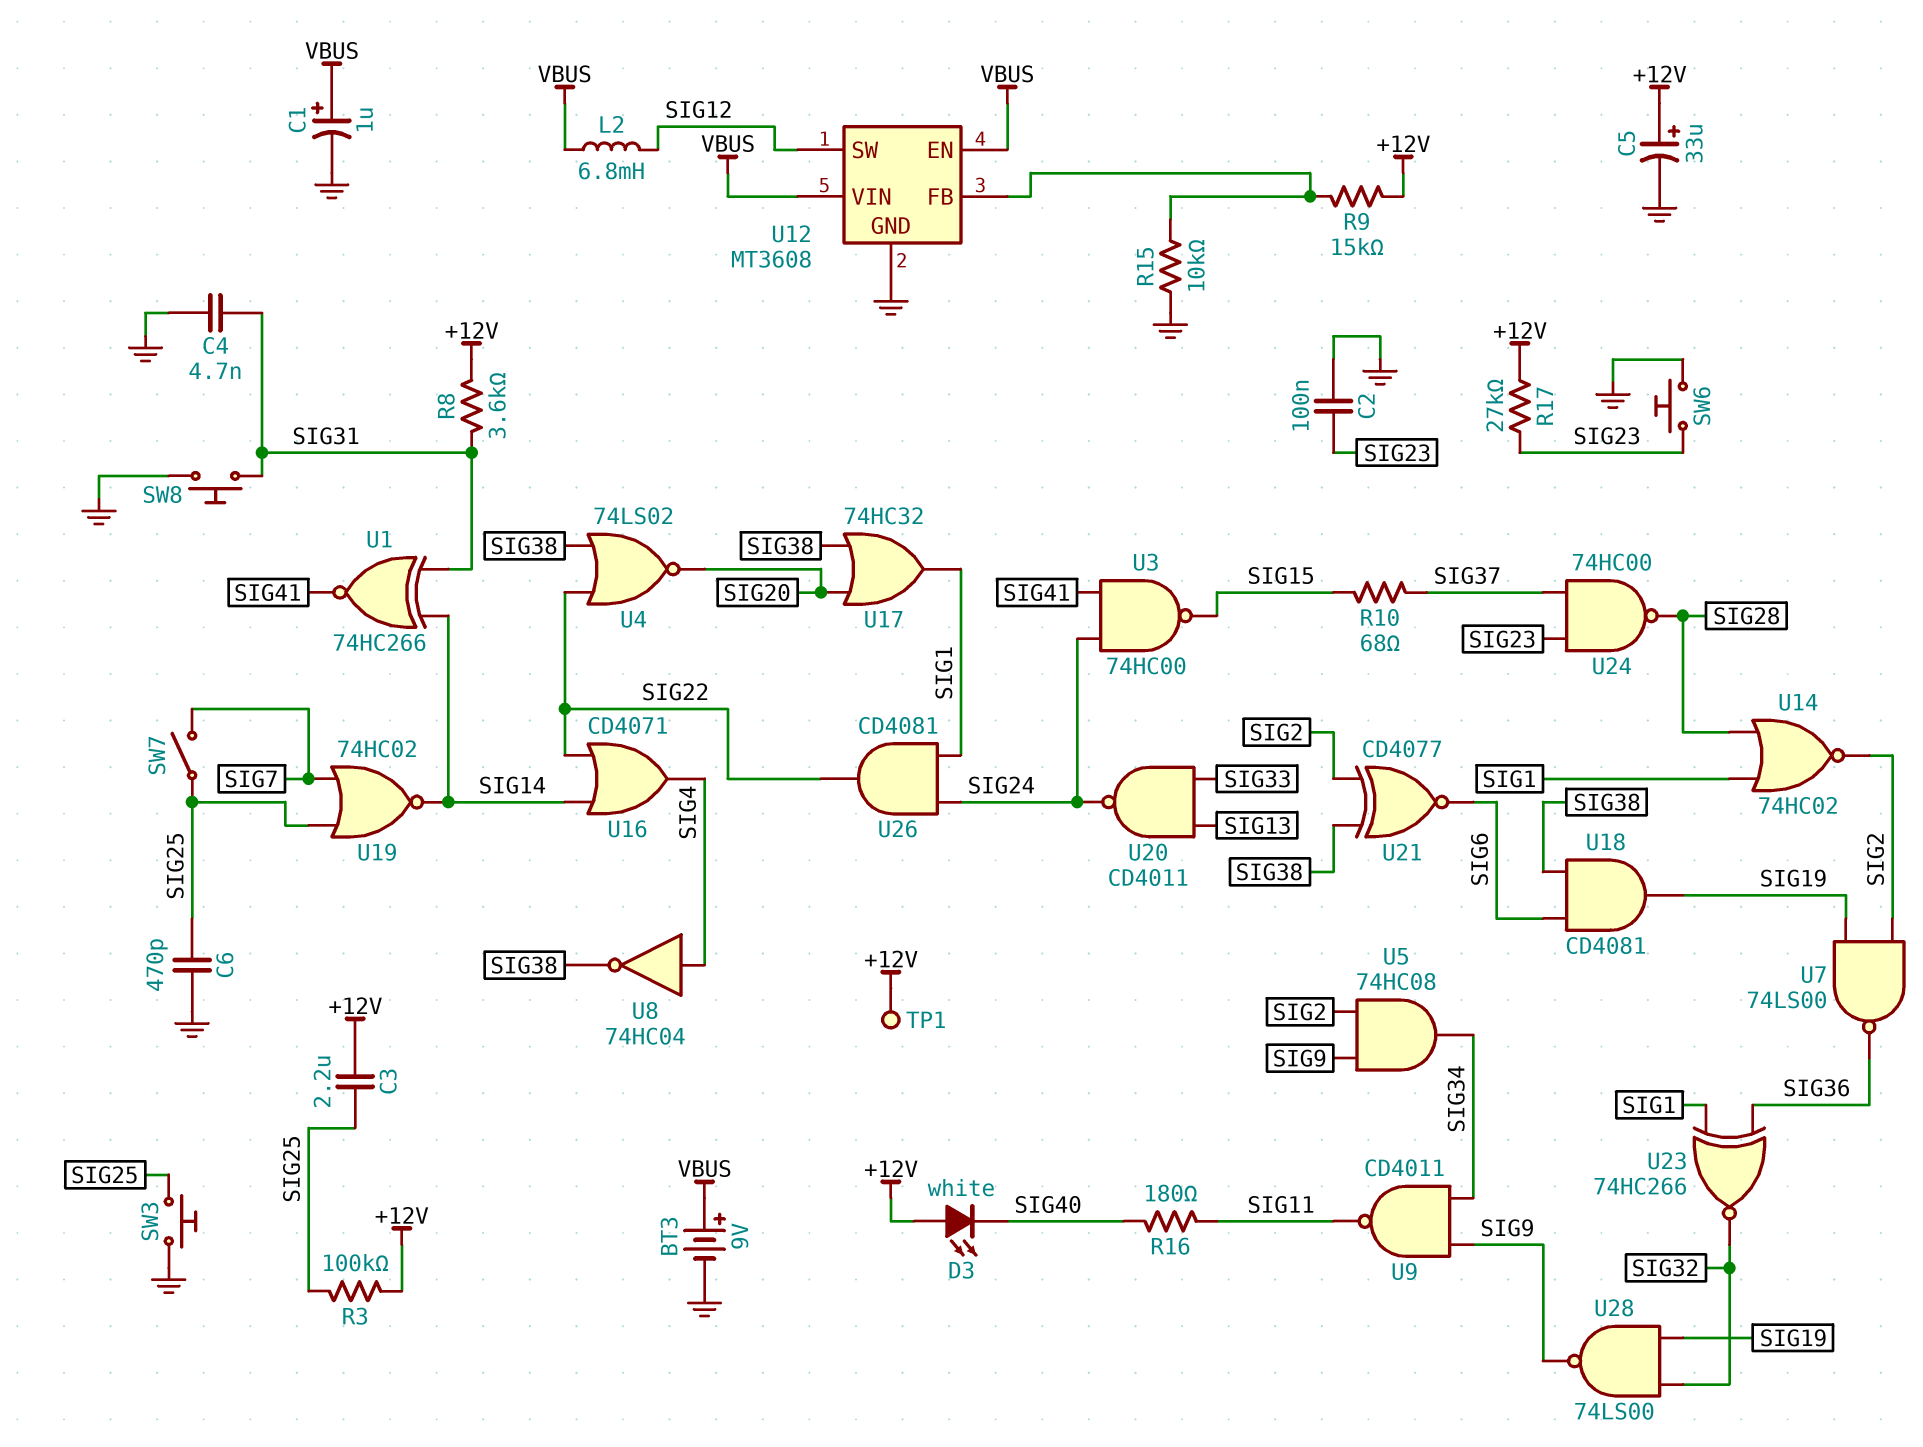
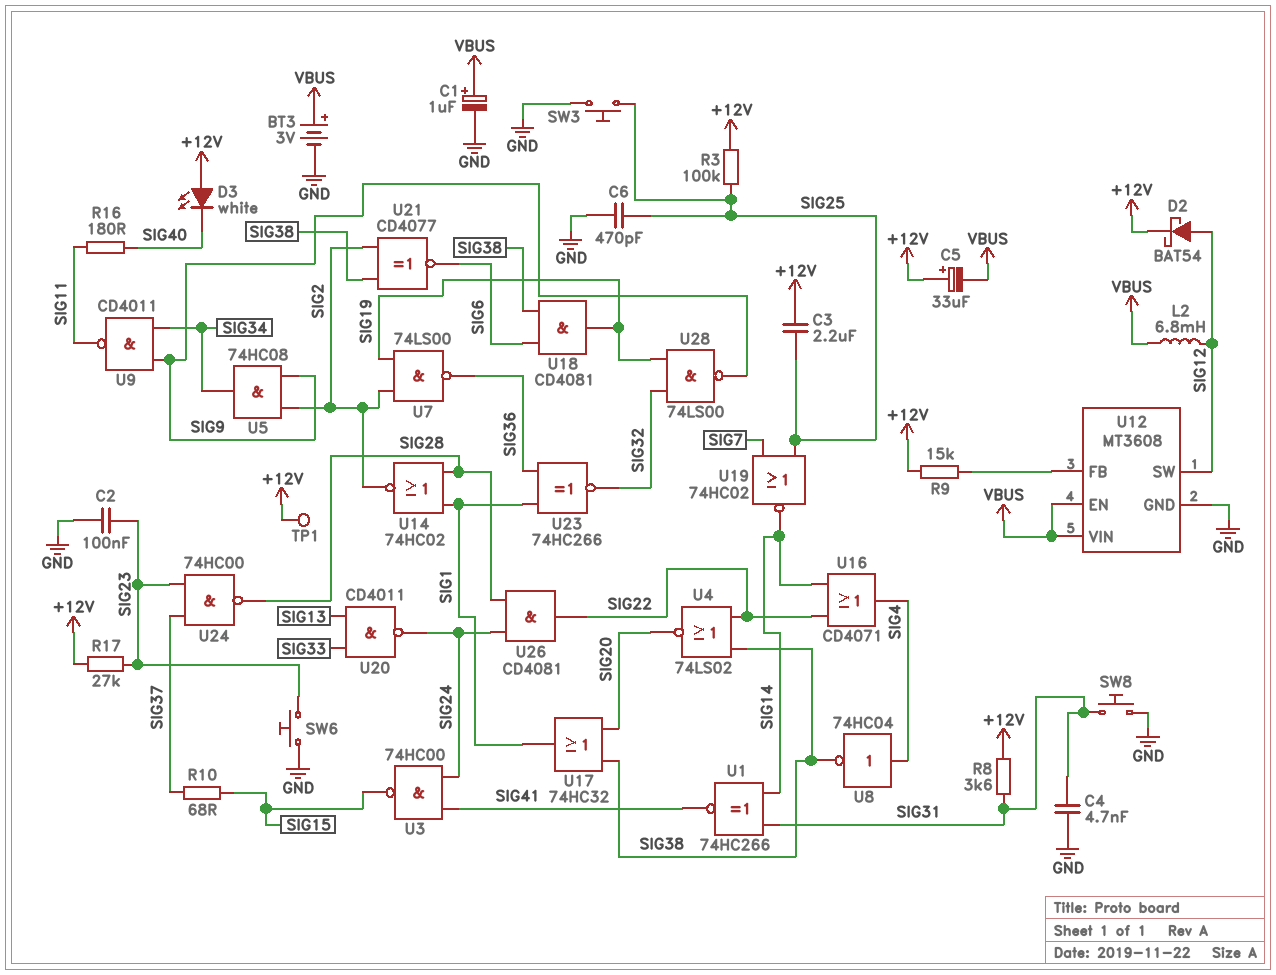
BT3: 9V (plus VBUS, minus GND) -> 3V (plus VBUS, minus GND)
C5: 33uF (plus +12V, minus GND) -> 33uF (plus +12V, minus VBUS)
D2: none -> schottky BAT54 (A SIG12, K +12V)
R15: 10k (GND, U12/FB) -> none
SW7: switch (SIG7, SIG25) -> none
U26: AND CD4081 (in SIG1, in SIG24, out SIG22) -> AND CD4081 (in SIG24, in SIG28, out SIG22)

